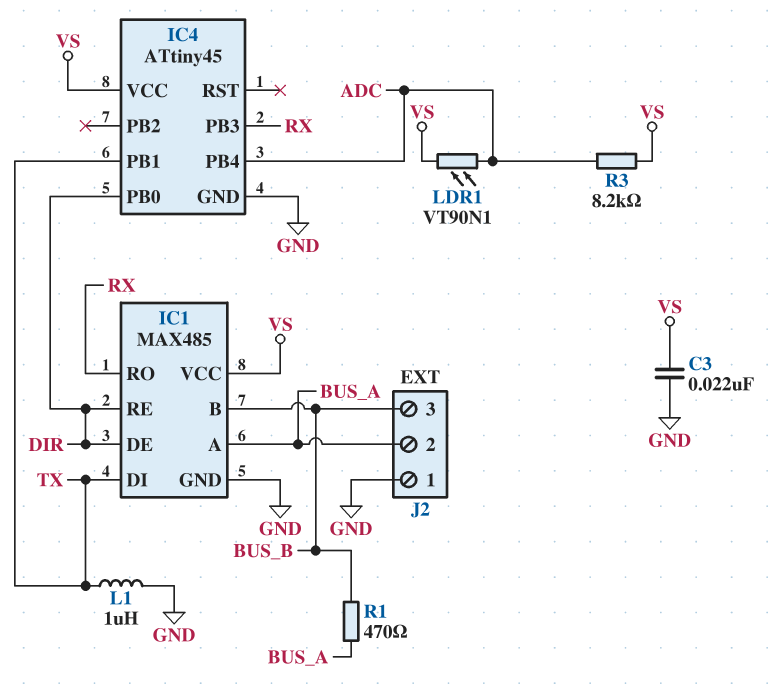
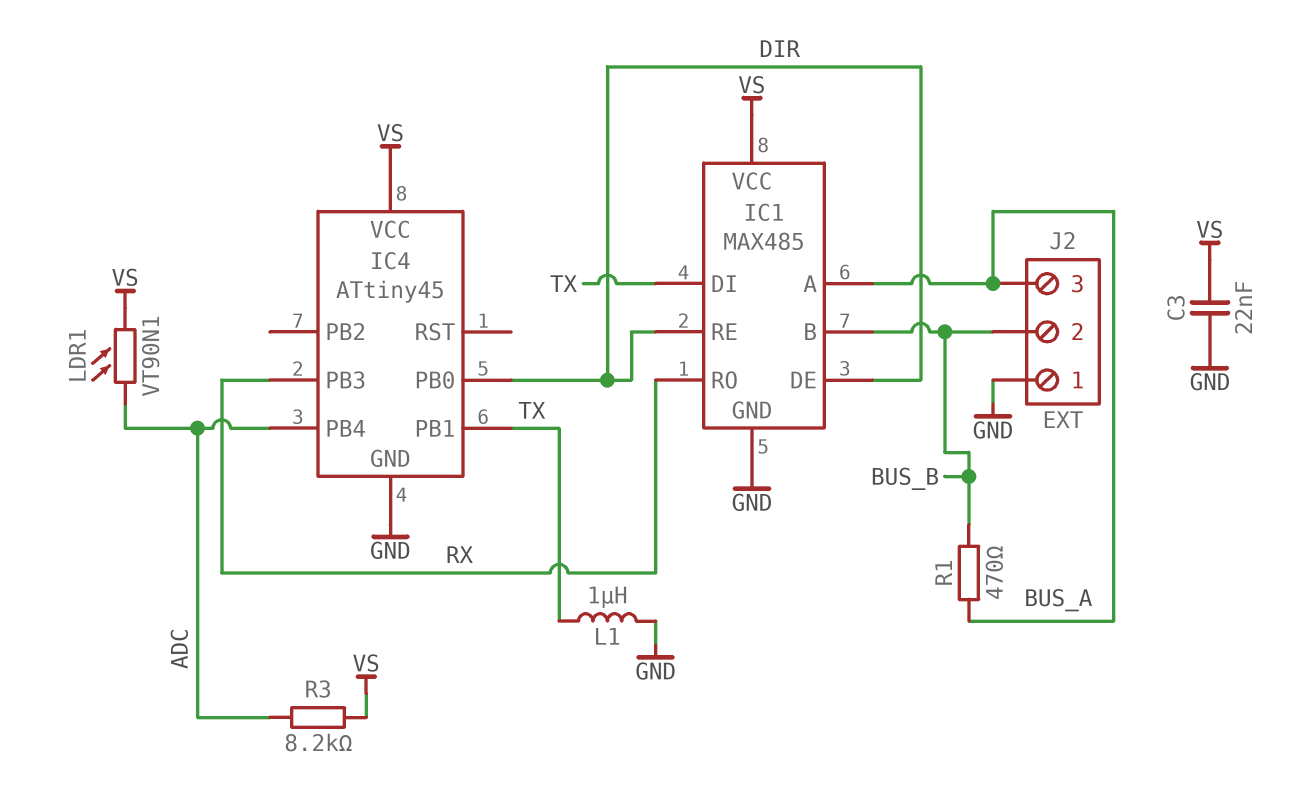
J2 pin 2: BUS_A -> BUS_B
J2 pin 3: BUS_B -> BUS_A

